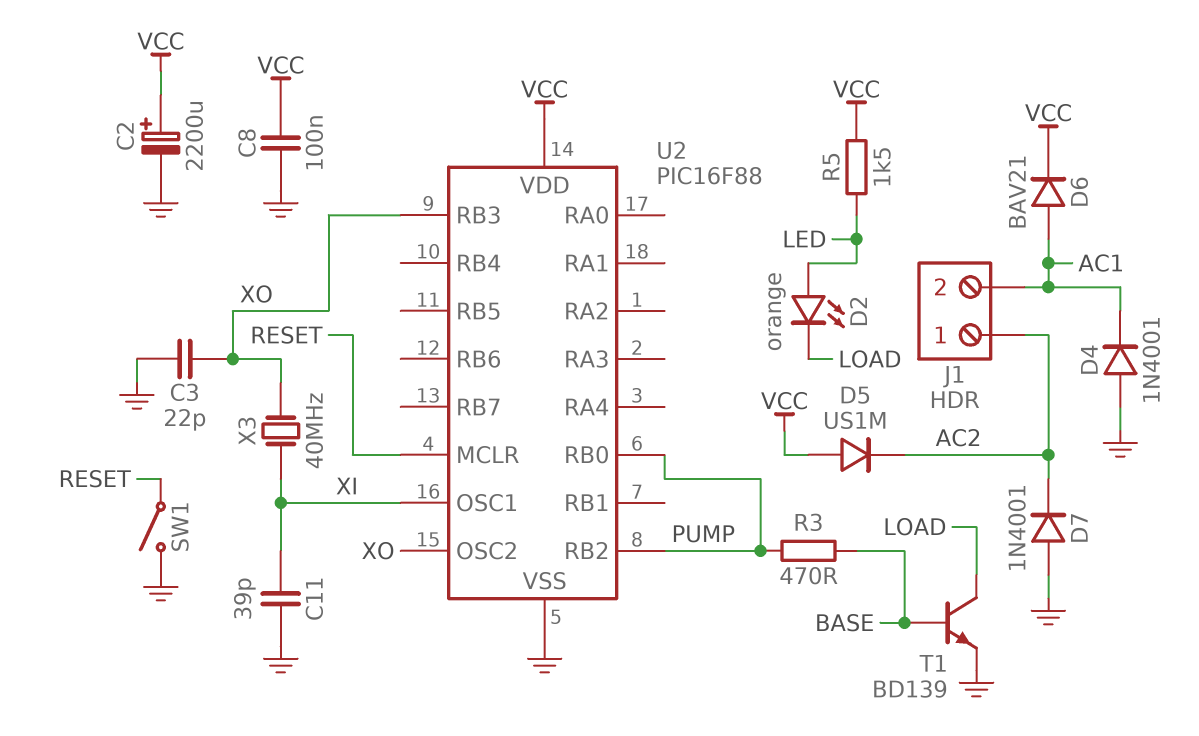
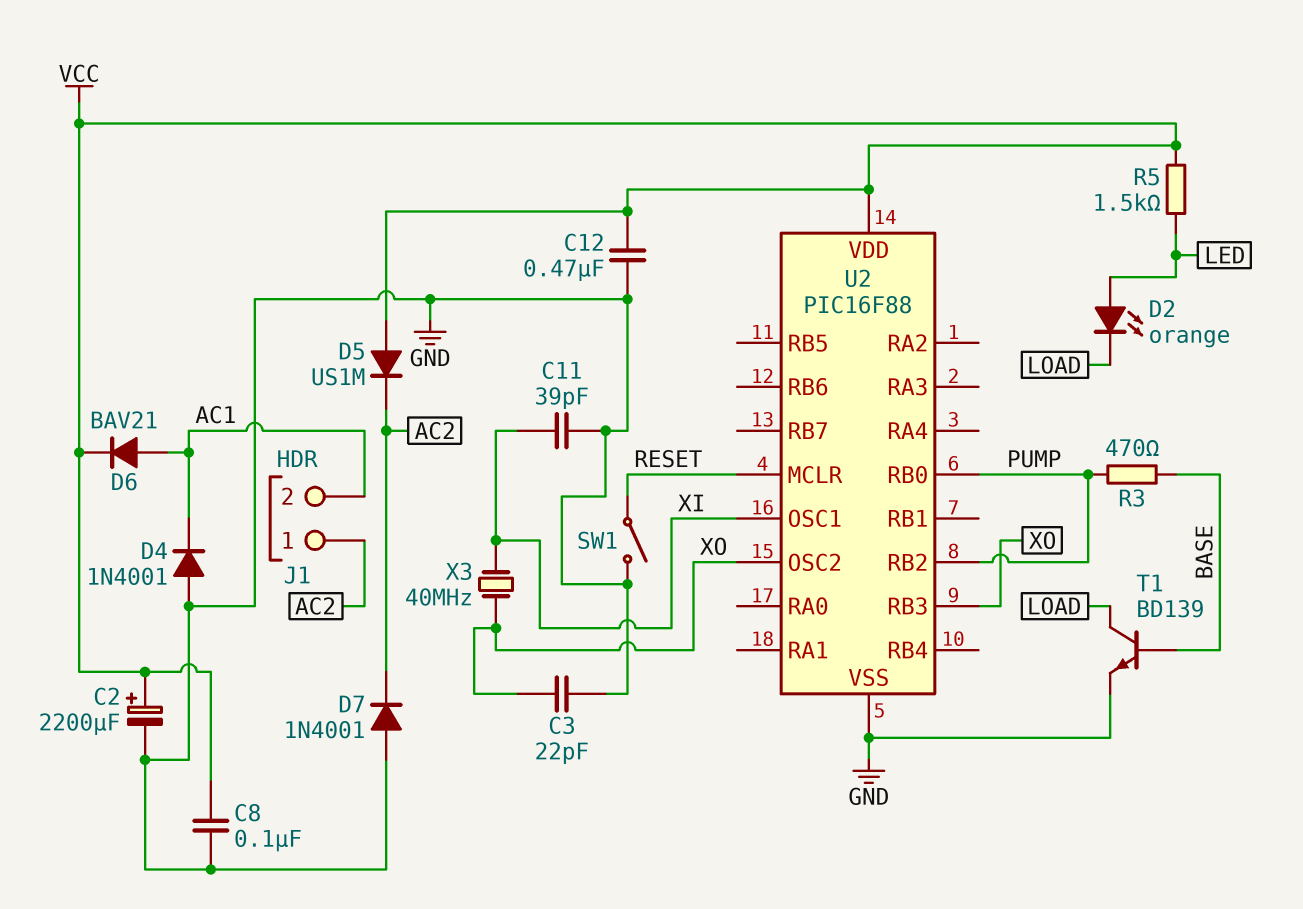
C12: none -> 470nF (GND, VCC)

